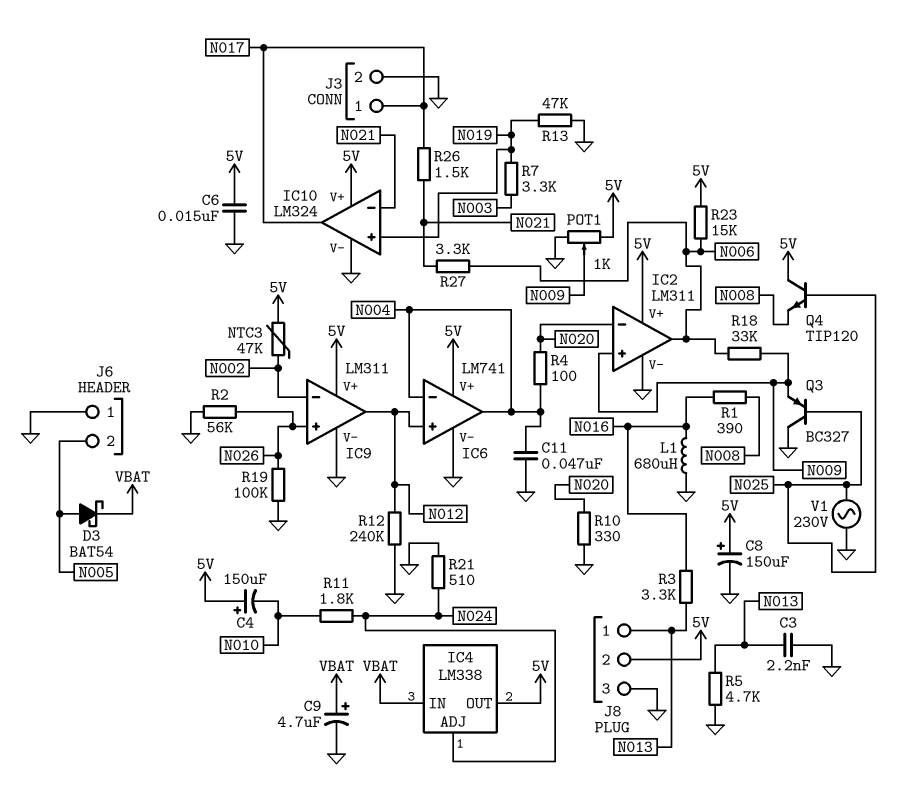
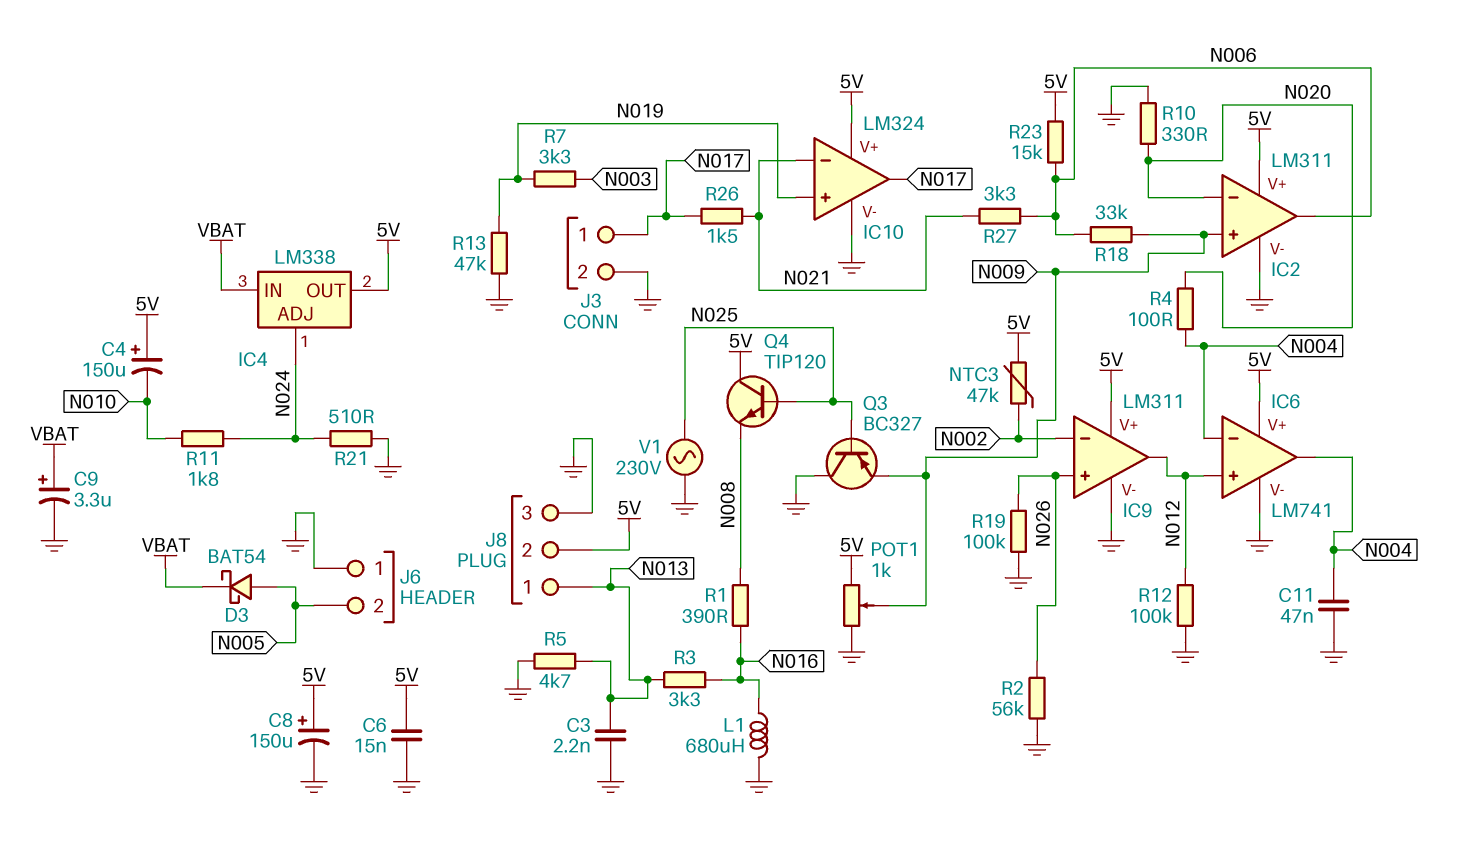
C9: 4.7uF (plus VBAT, minus GND) -> 3.3uF (plus VBAT, minus GND)
R12: 240k (GND, N012) -> 100k (GND, N012)

